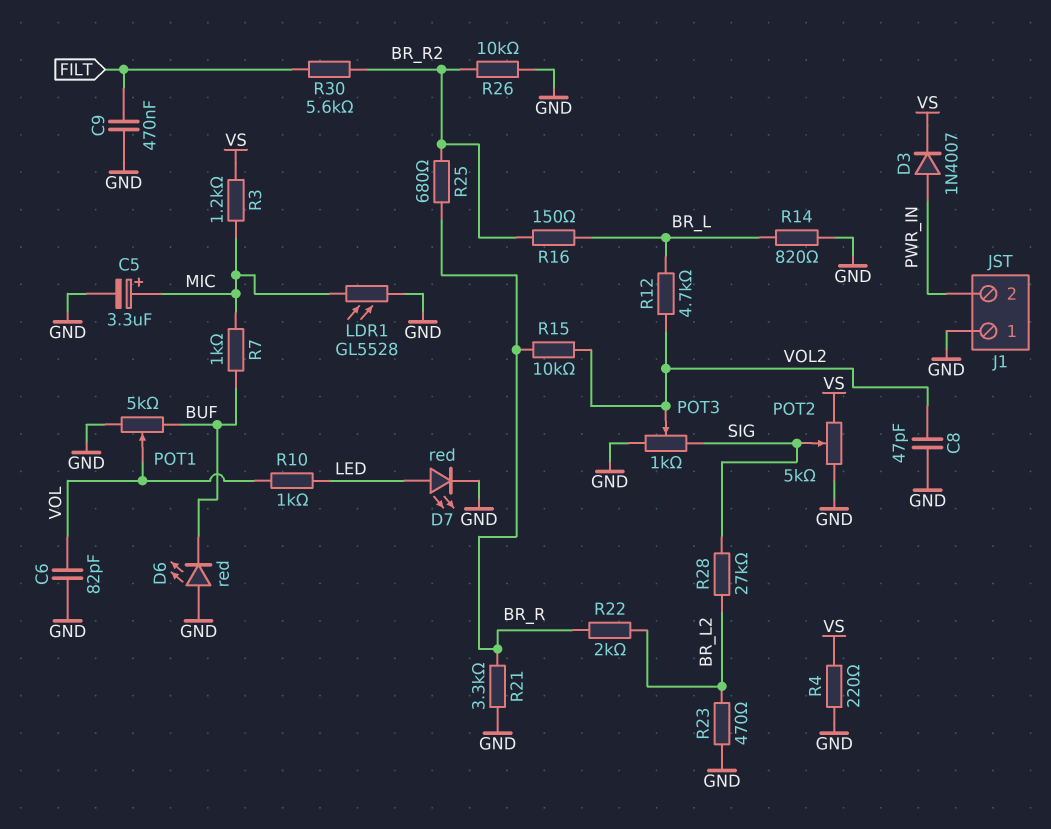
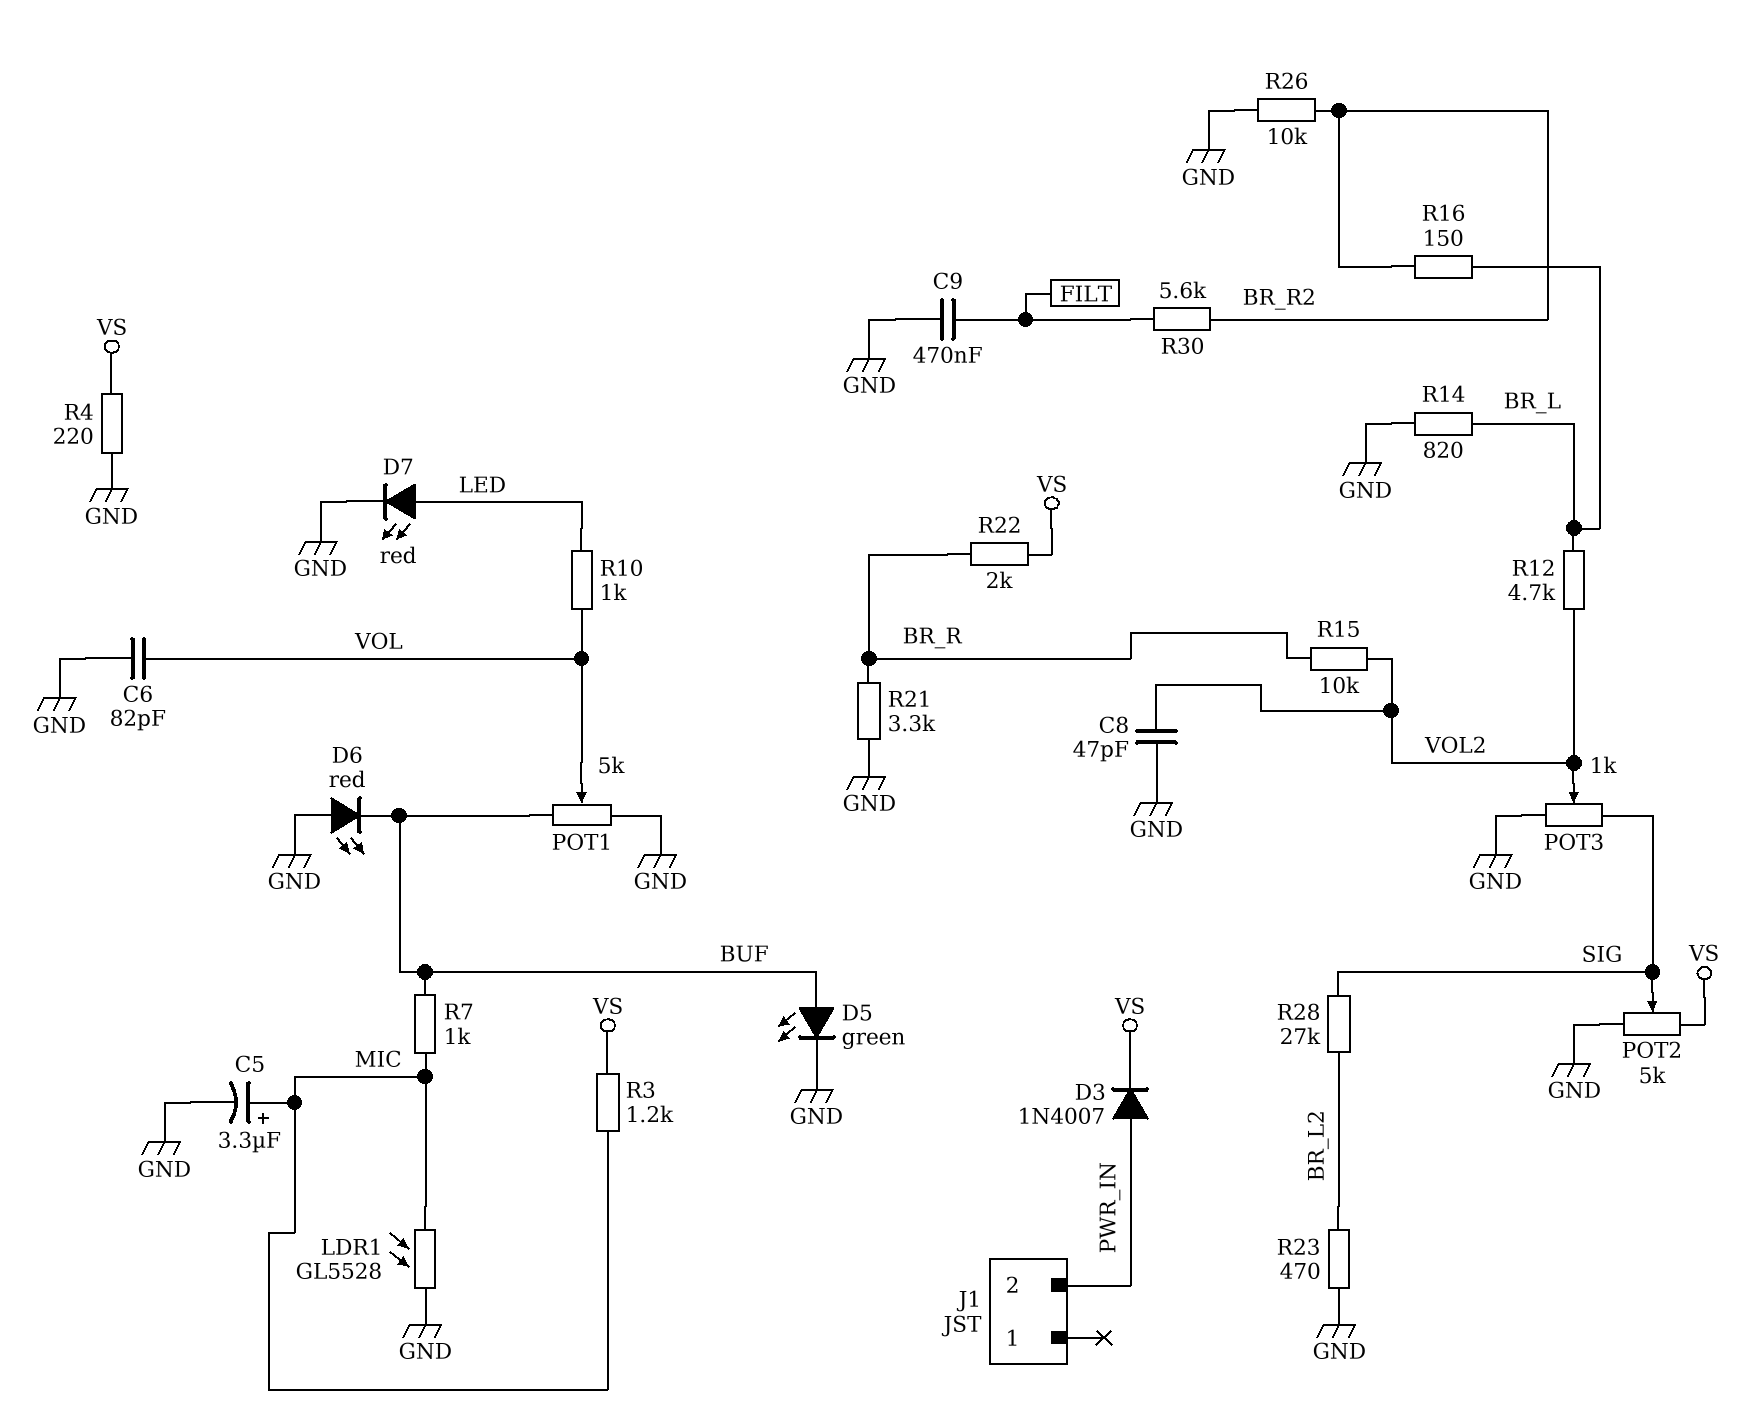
D5: none -> LED green (A BUF, K GND)
J1 pin 1: GND -> none
R22: 2k (BR_L2, BR_R) -> 2k (BR_R, VS)
R25: 680 (BR_R, BR_R2) -> none

